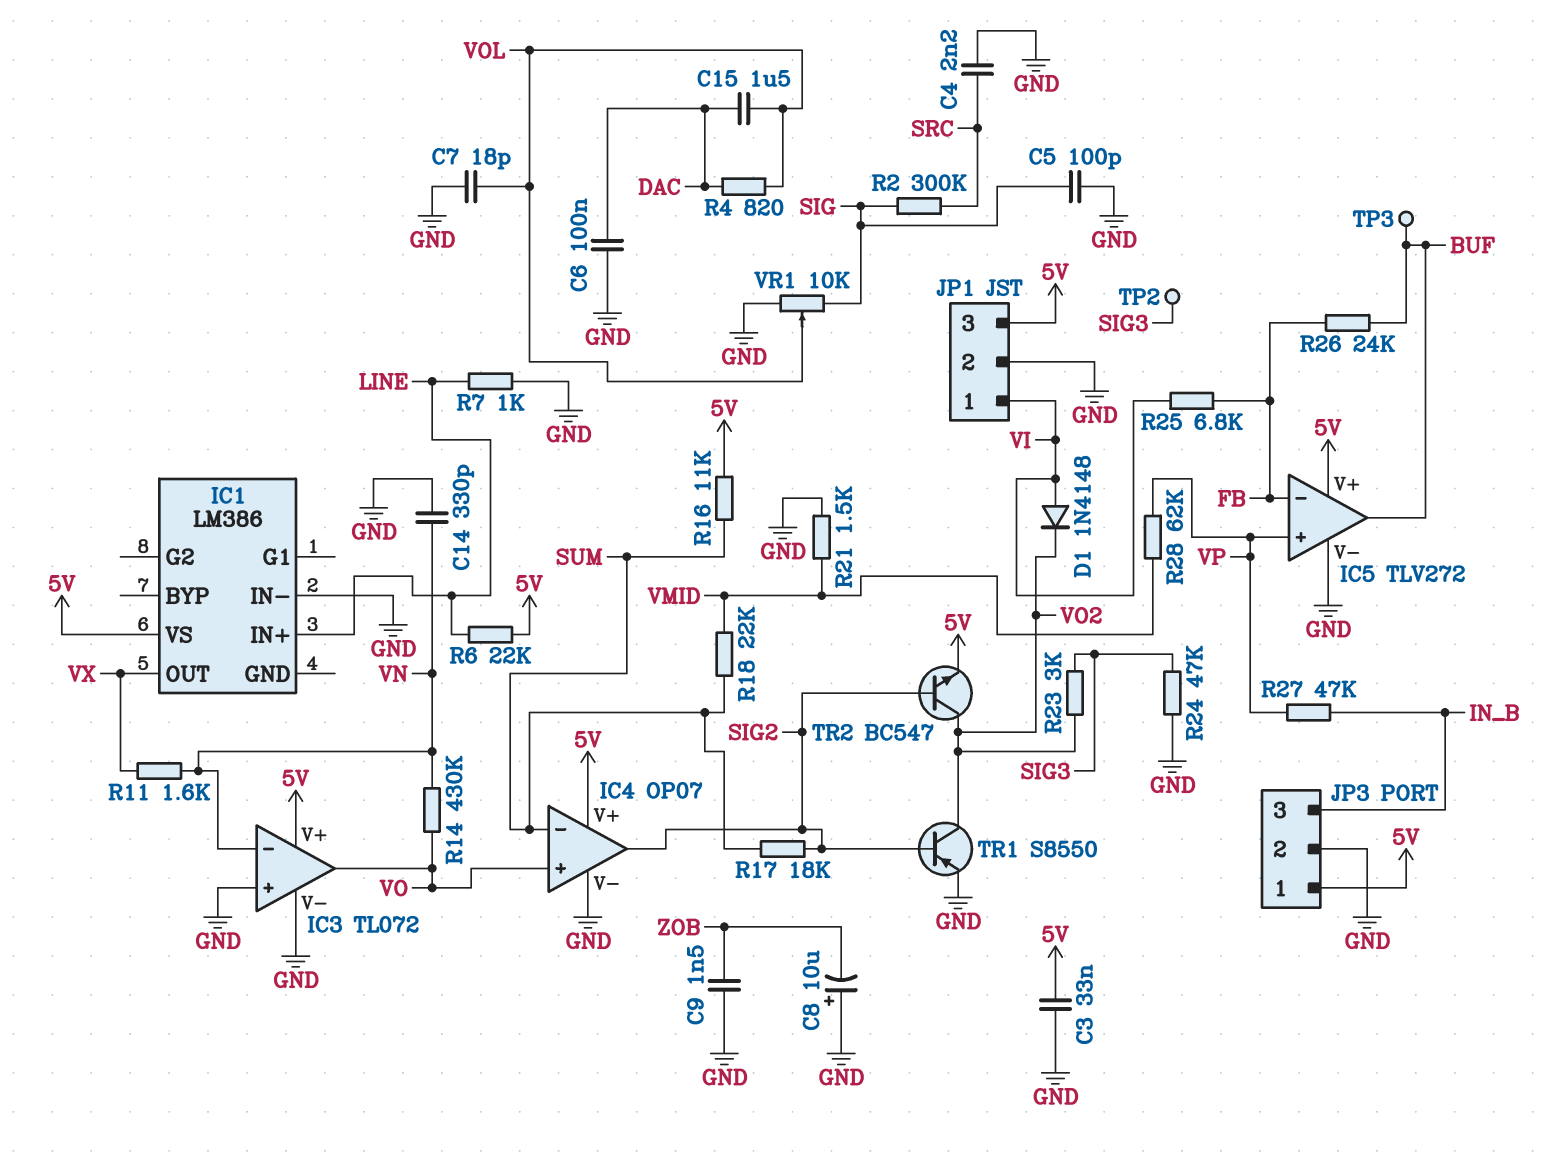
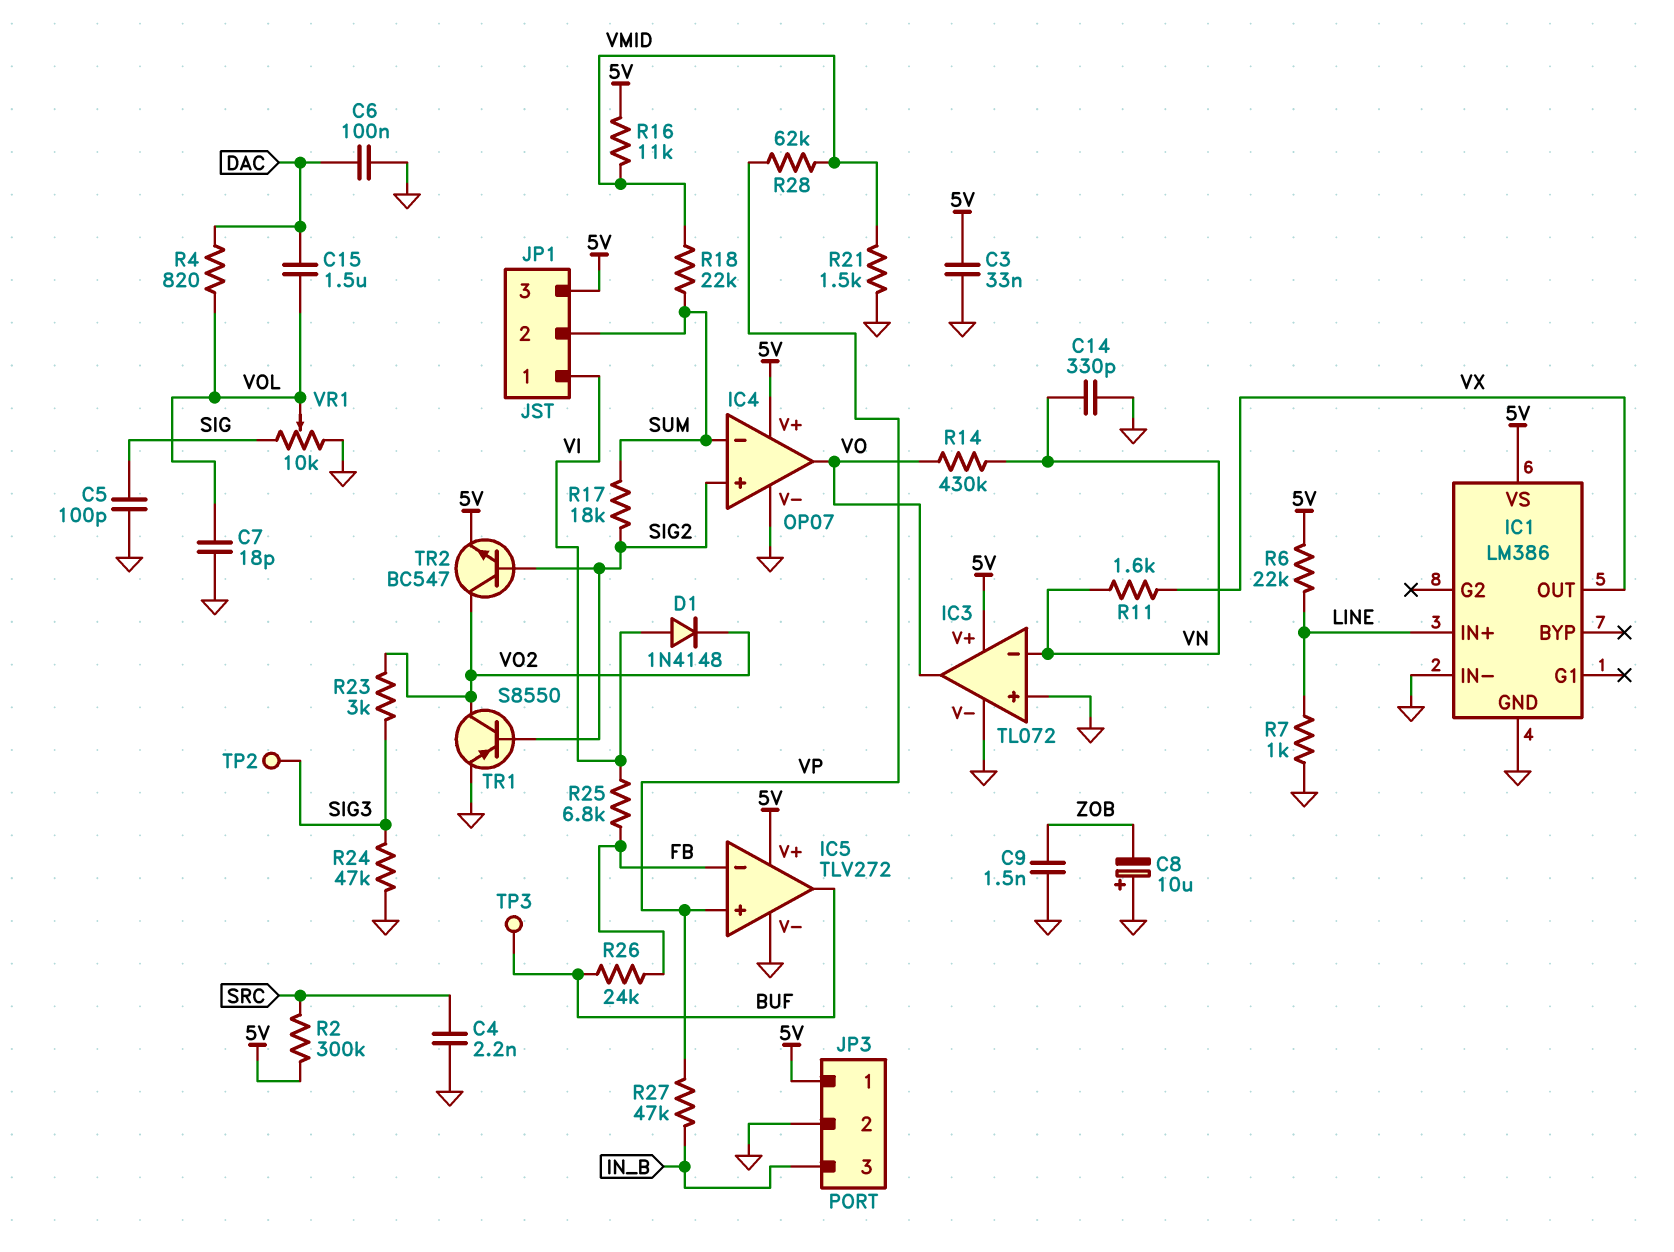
IC1 pin GND: none -> GND
IC4 pin in+: VO -> SIG2
IC4 pin out: SIG2 -> VO
JP1 pin 2: GND -> SUM
R2: 300k (SIG, SRC) -> 300k (5V, SRC)
R16: 11k (5V, SUM) -> 11k (5V, VMID)

